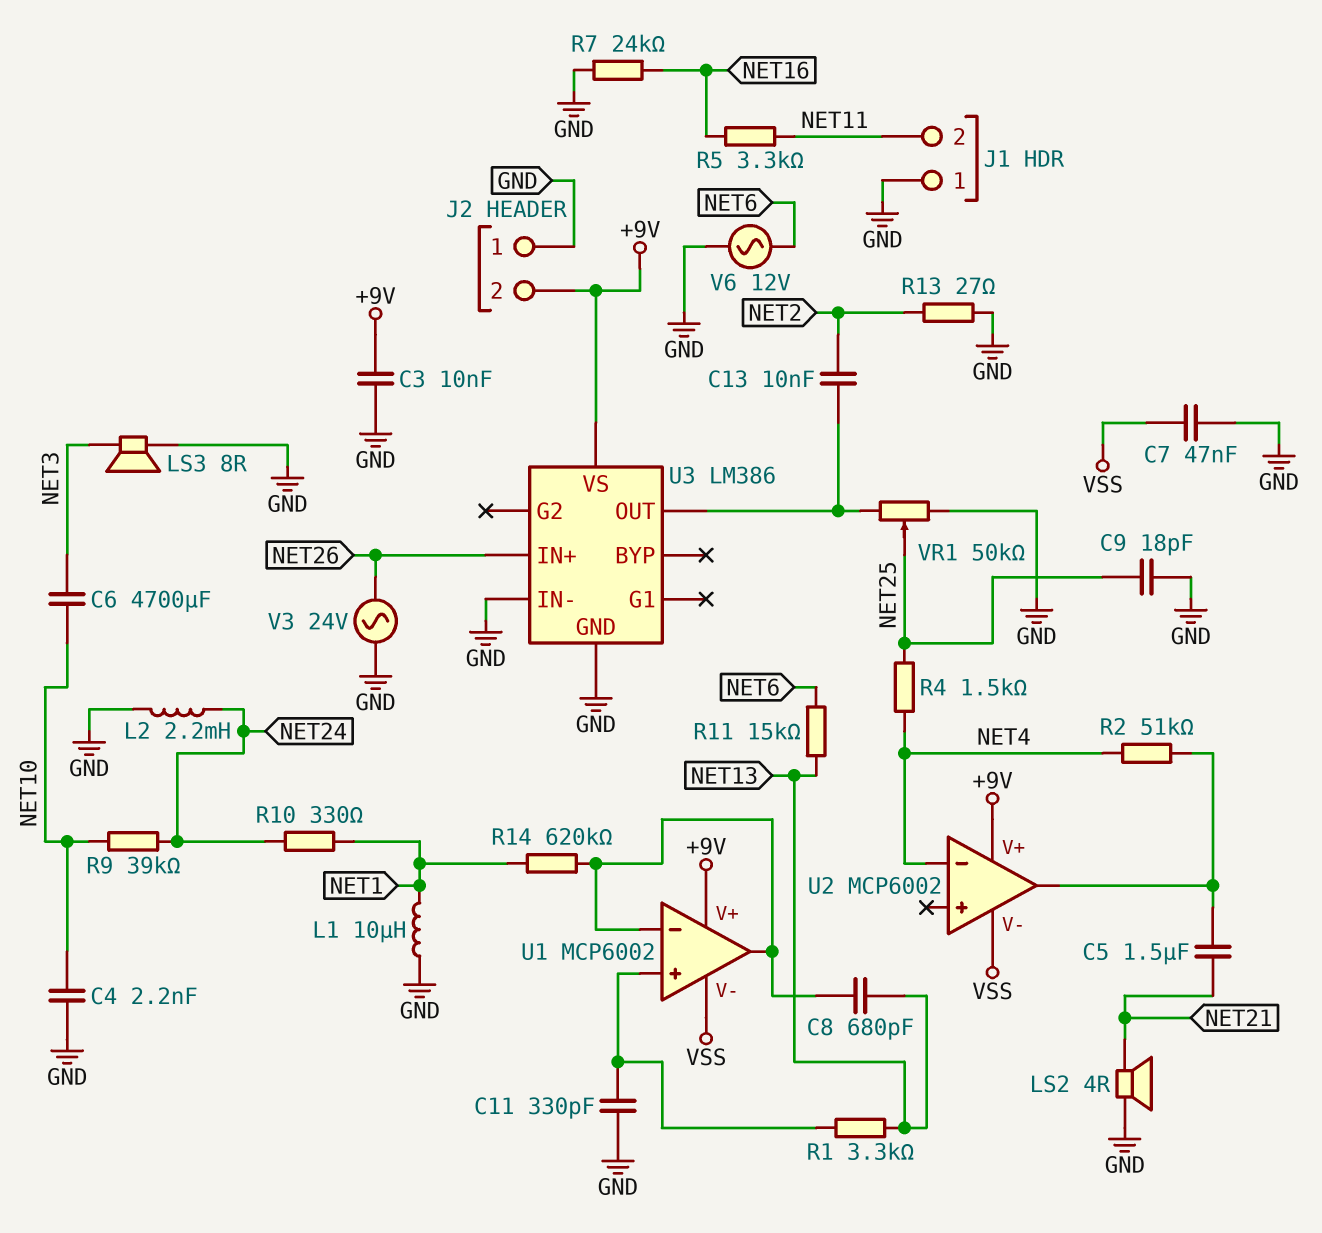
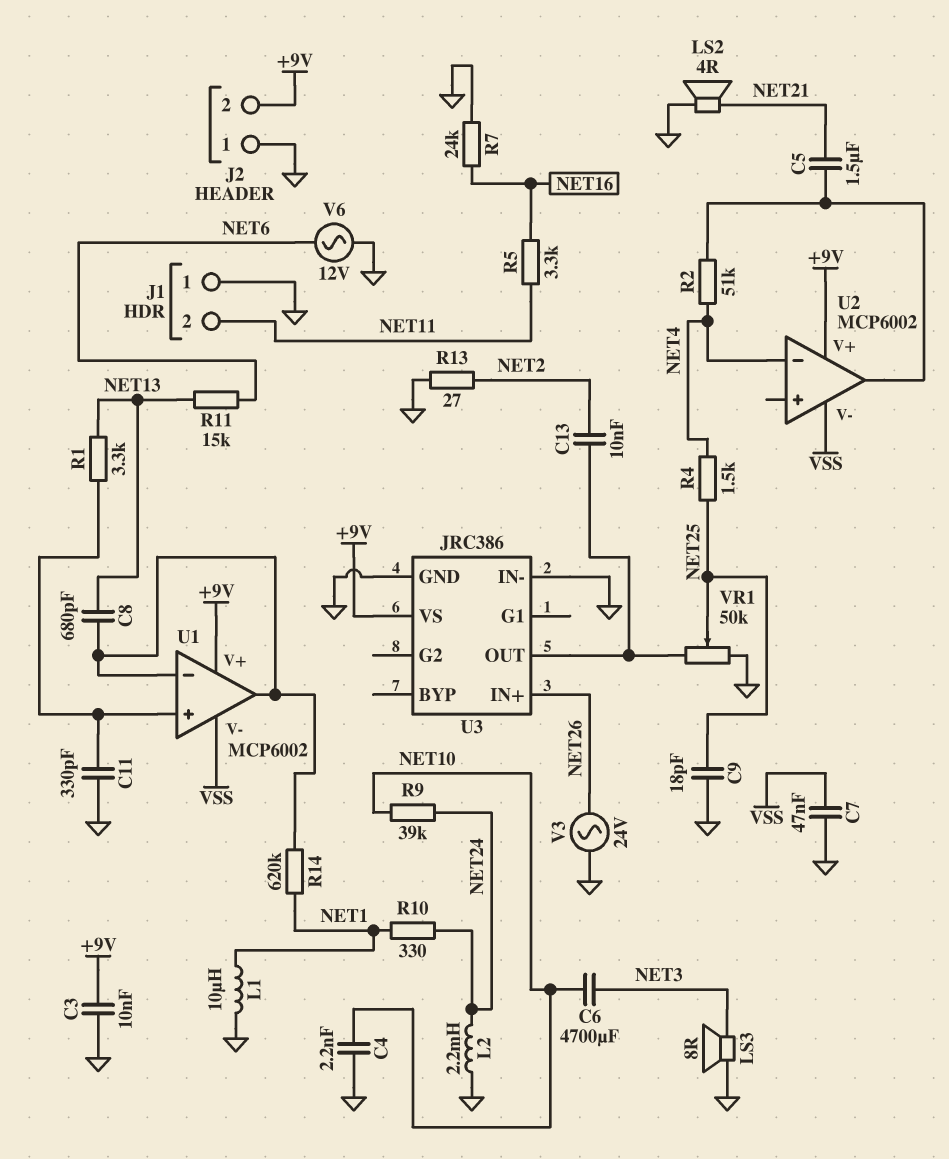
U3: LM386 -> JRC386

